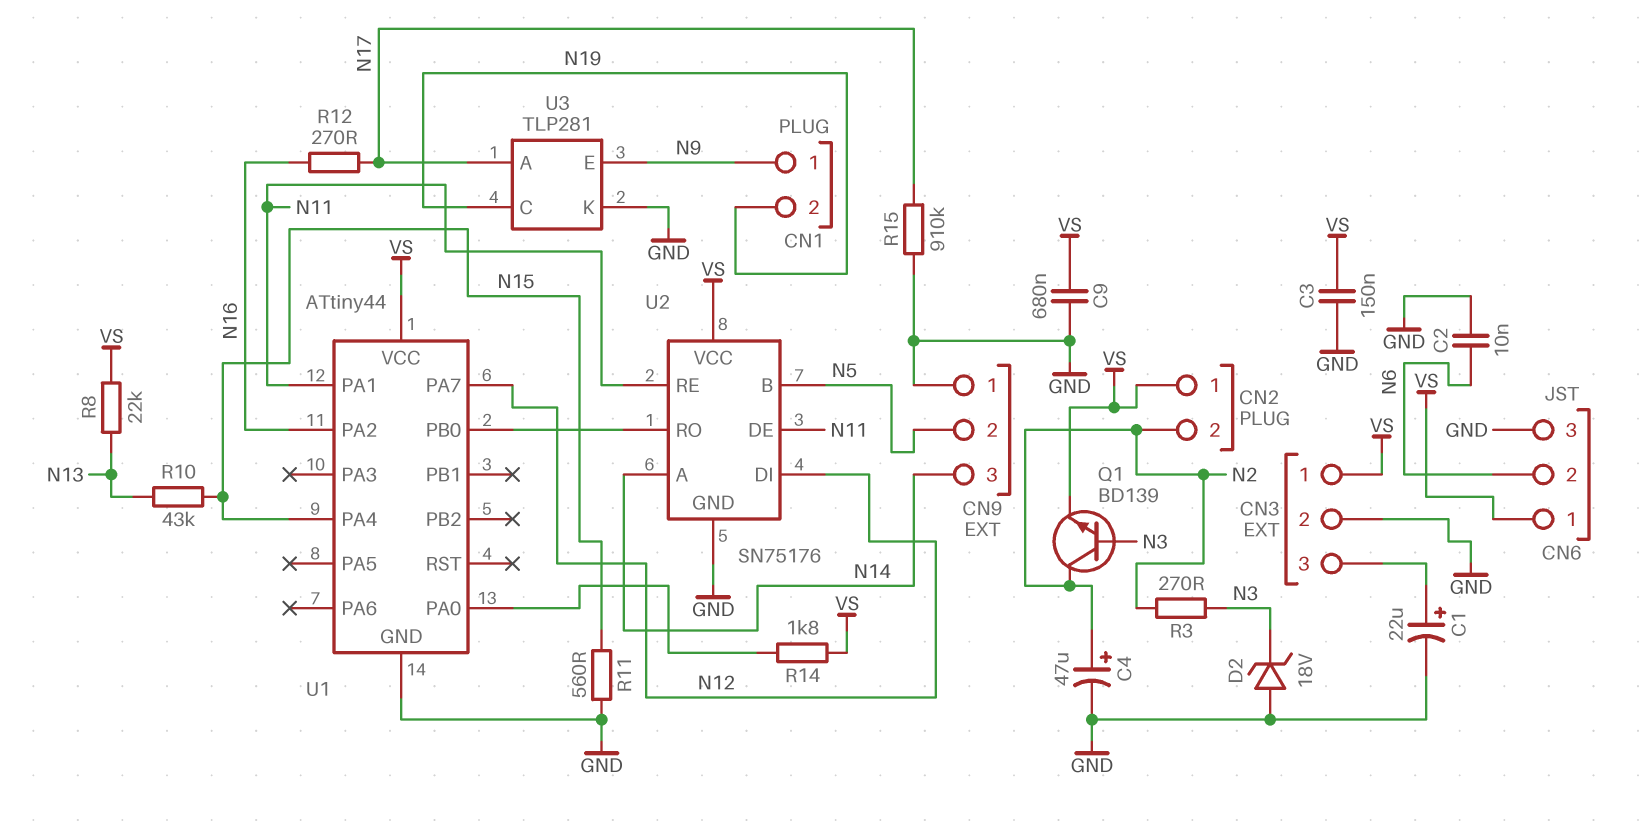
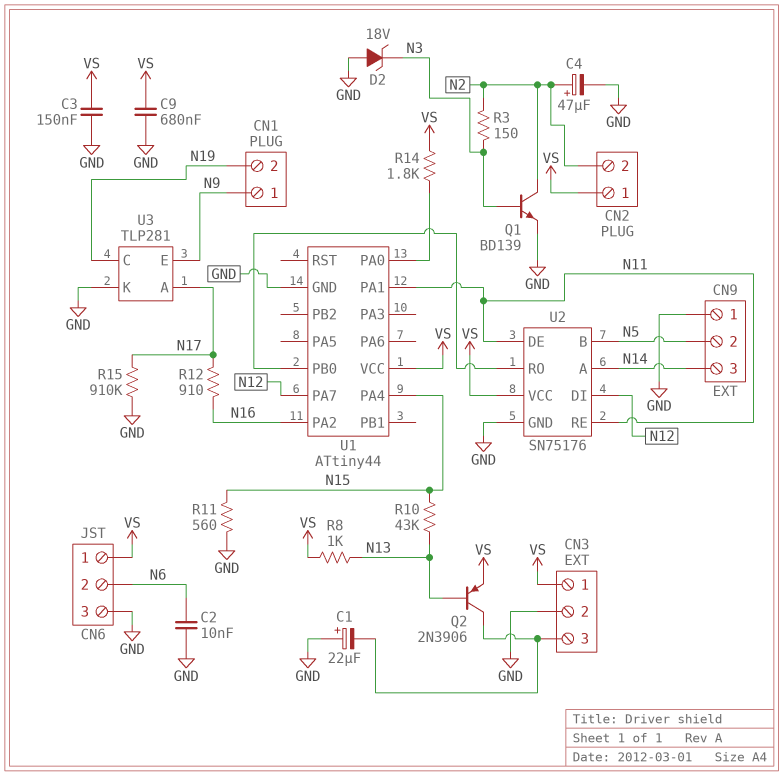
C1: 22uF (plus CN3/3, minus GND) -> 22uF (plus GND, minus CN3/3)
Q1: NPN BD139 (B N3, C N2, E VS) -> NPN BD139 (B N3, C N2, E GND)
Q2: none -> PNP 2N3906 (B N13, C CN3/3, E VS)
R3: 270 (N2, N3) -> 150 (N2, N3)
R8: 22k (N13, VS) -> 1k (N13, VS)
R12: 270 (N16, N17) -> 910 (N16, N17)

